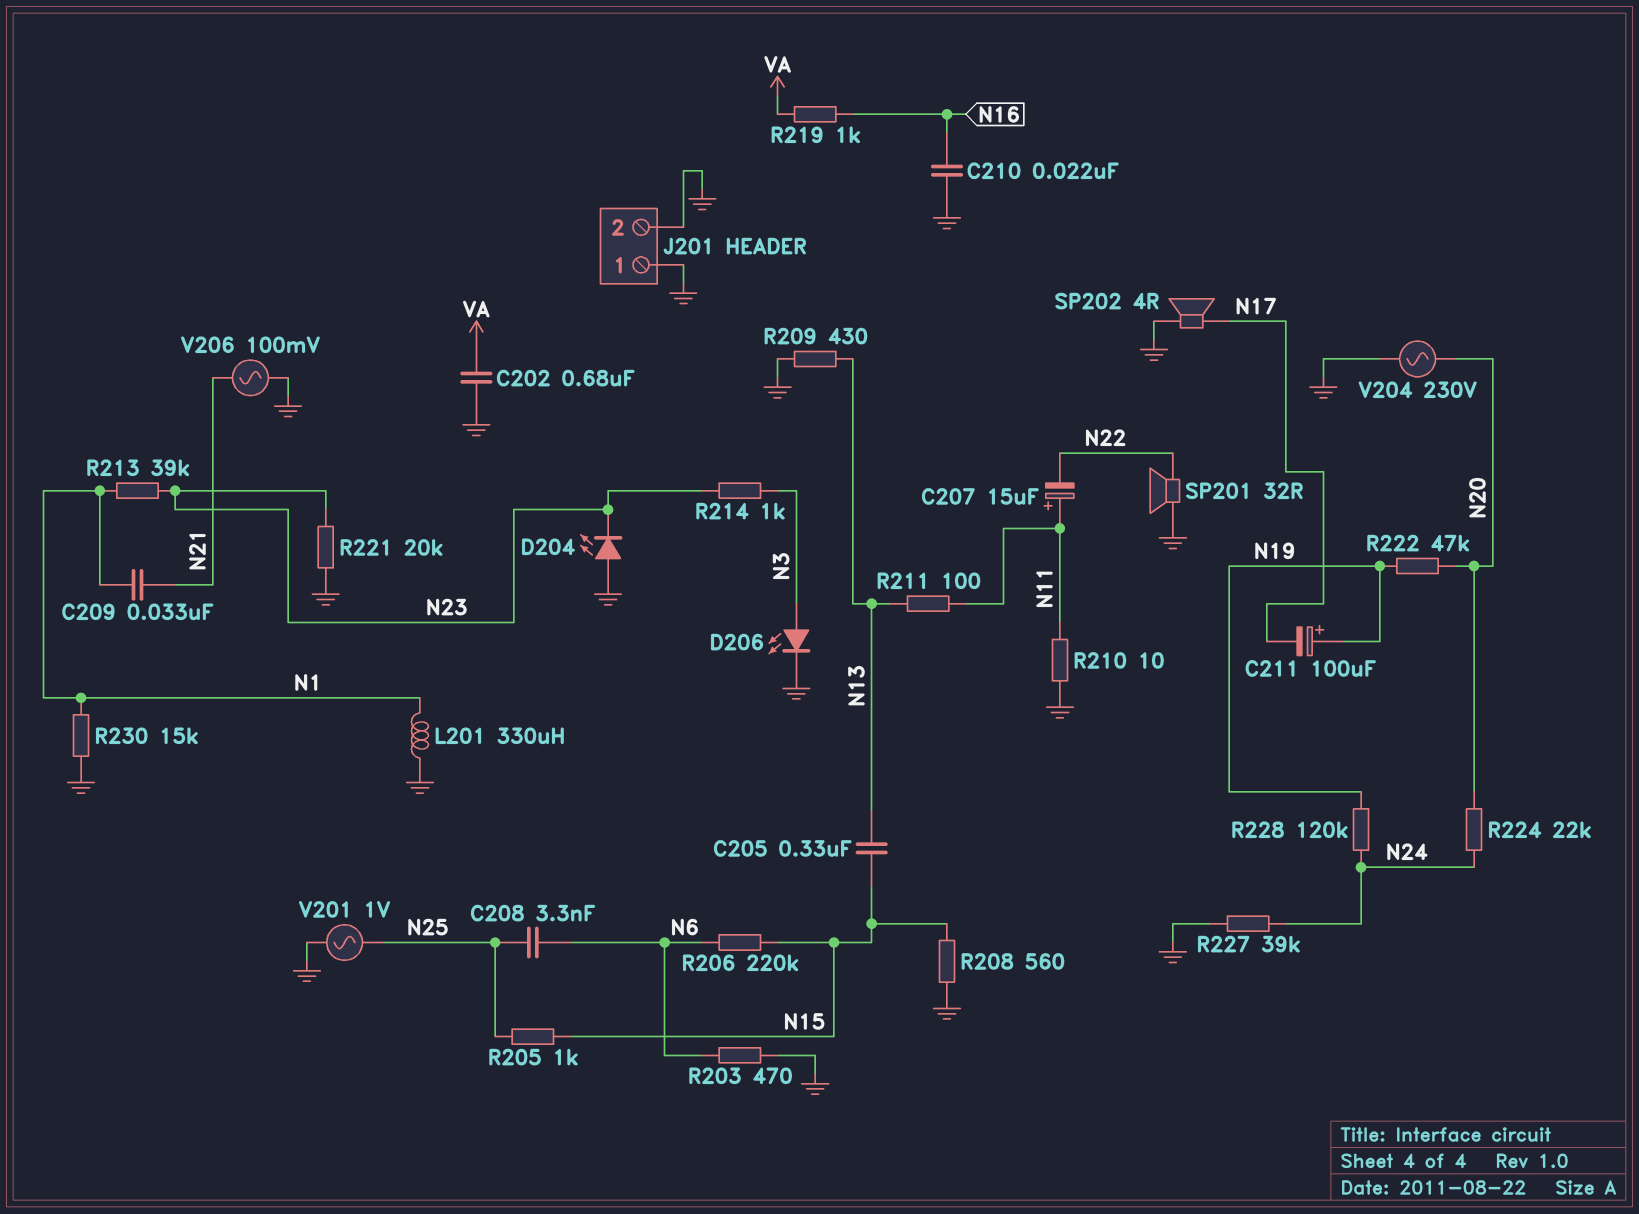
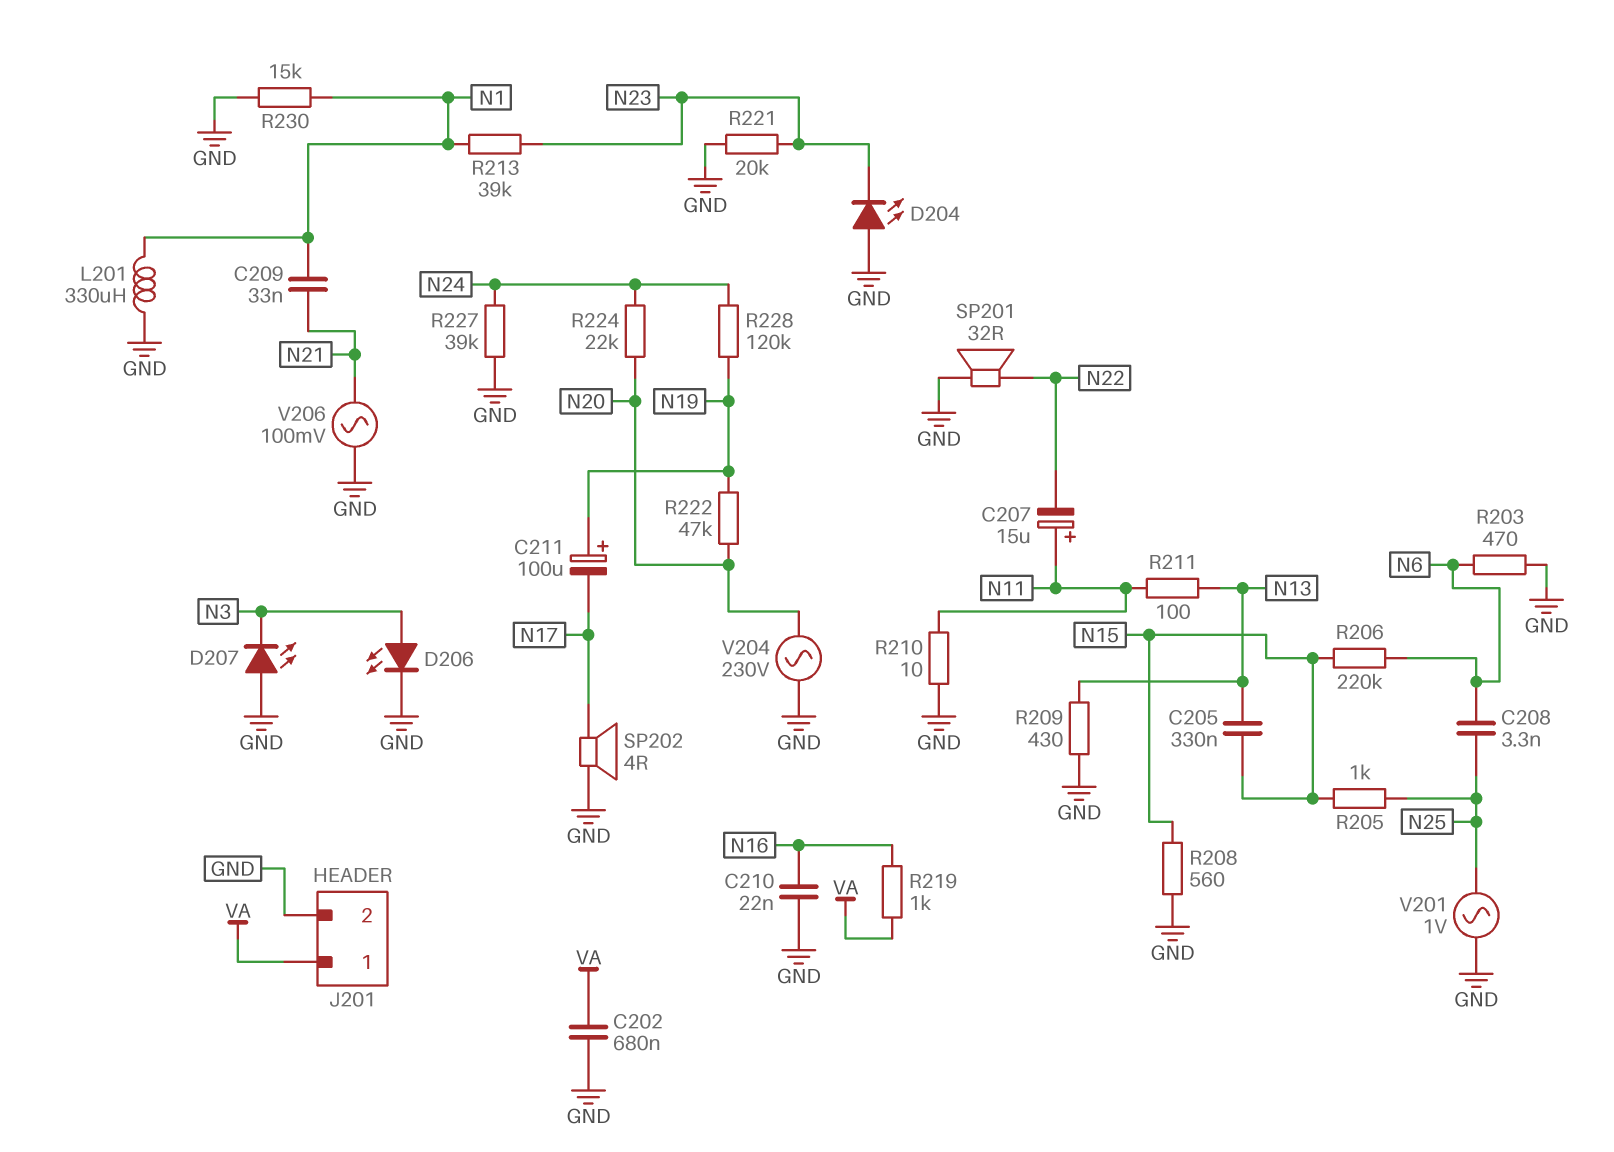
D207: none -> LED (A GND, K N3)
J201 pin 1: GND -> VA
R214: 1k (N3, N23) -> none

